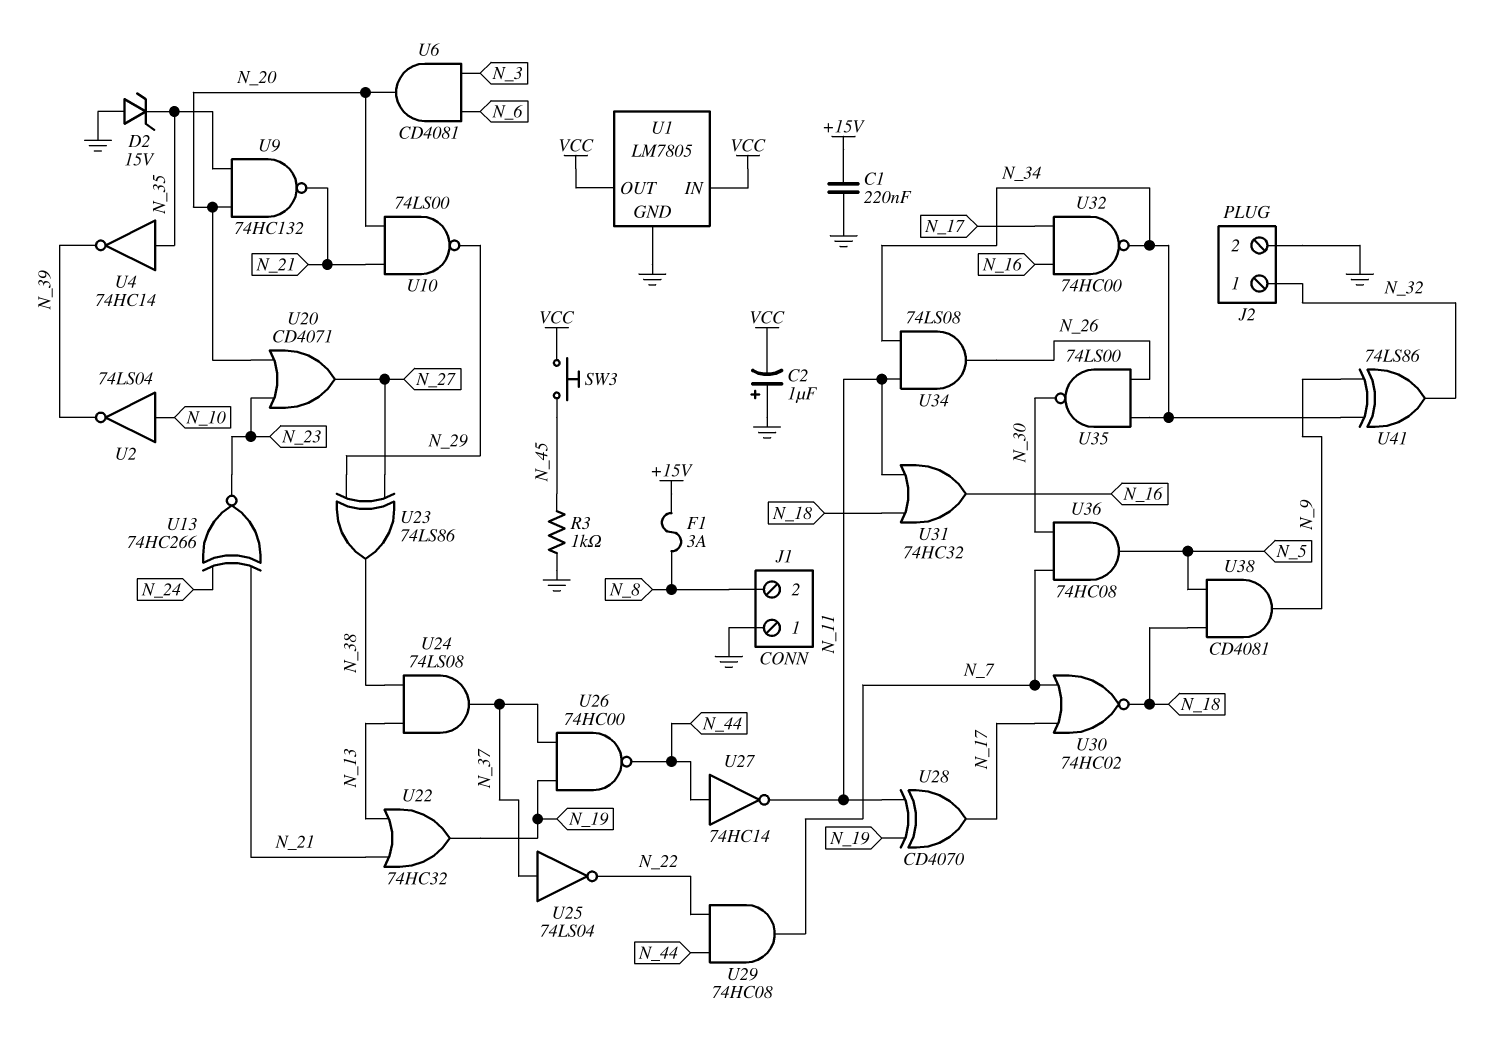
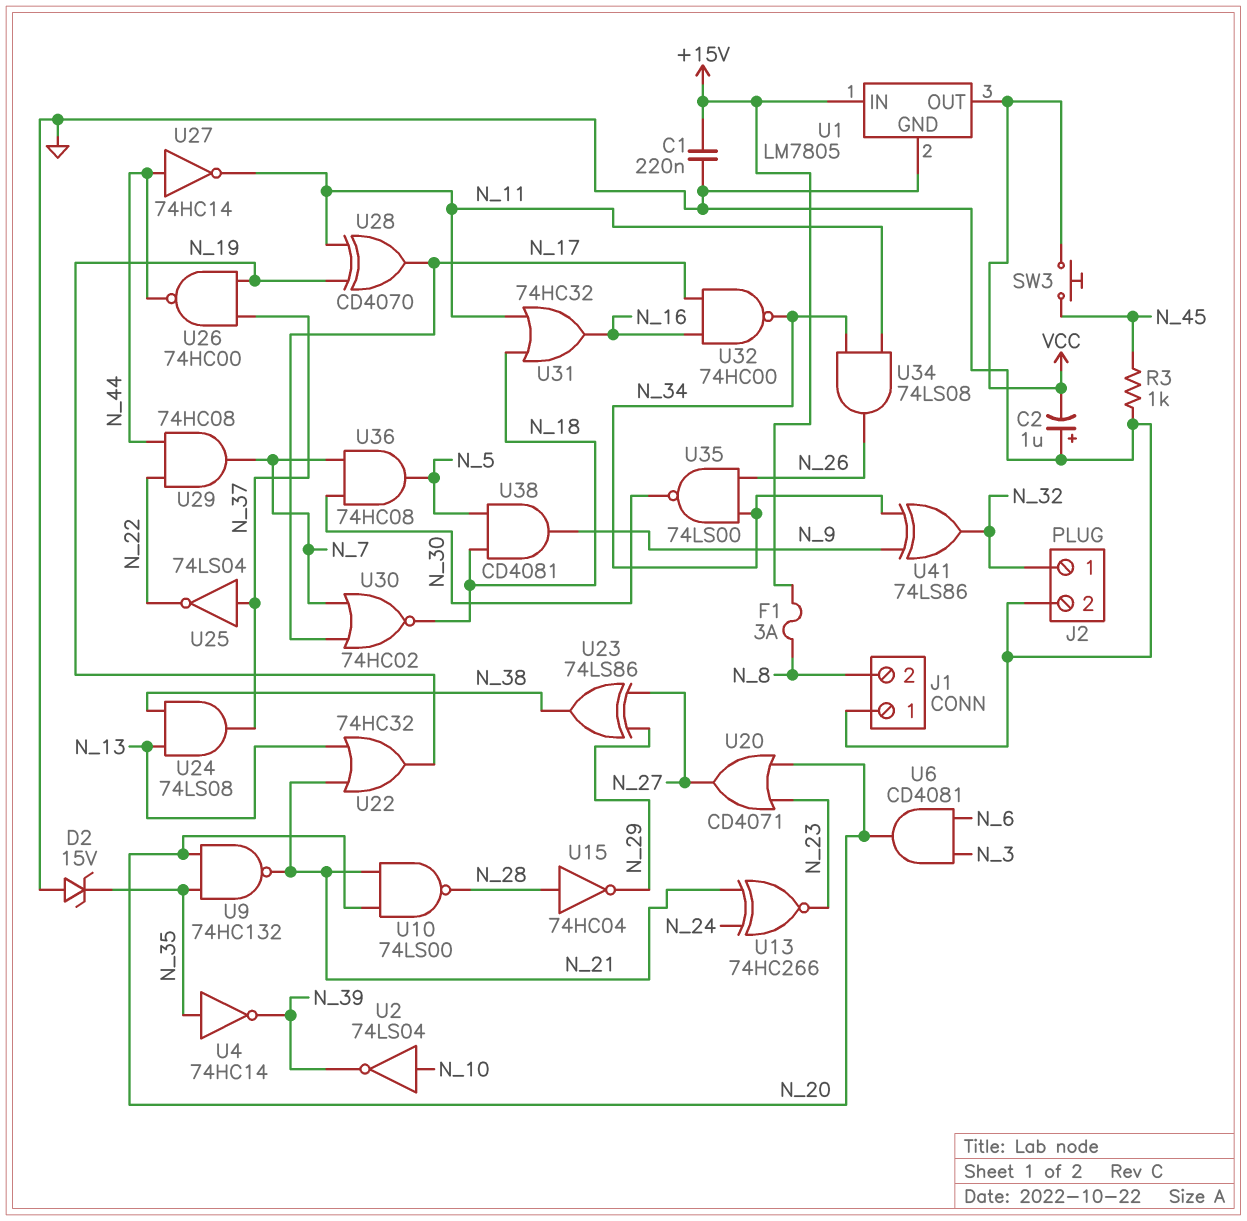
U1 pin IN: VCC -> +15V
U10: NAND 74LS00 (in N_20, in N_21, out N_29) -> NAND 74LS00 (in N_20, in N_21, out N_28)
U15: none -> NOT 74HC04 (in N_28, out N_29)

